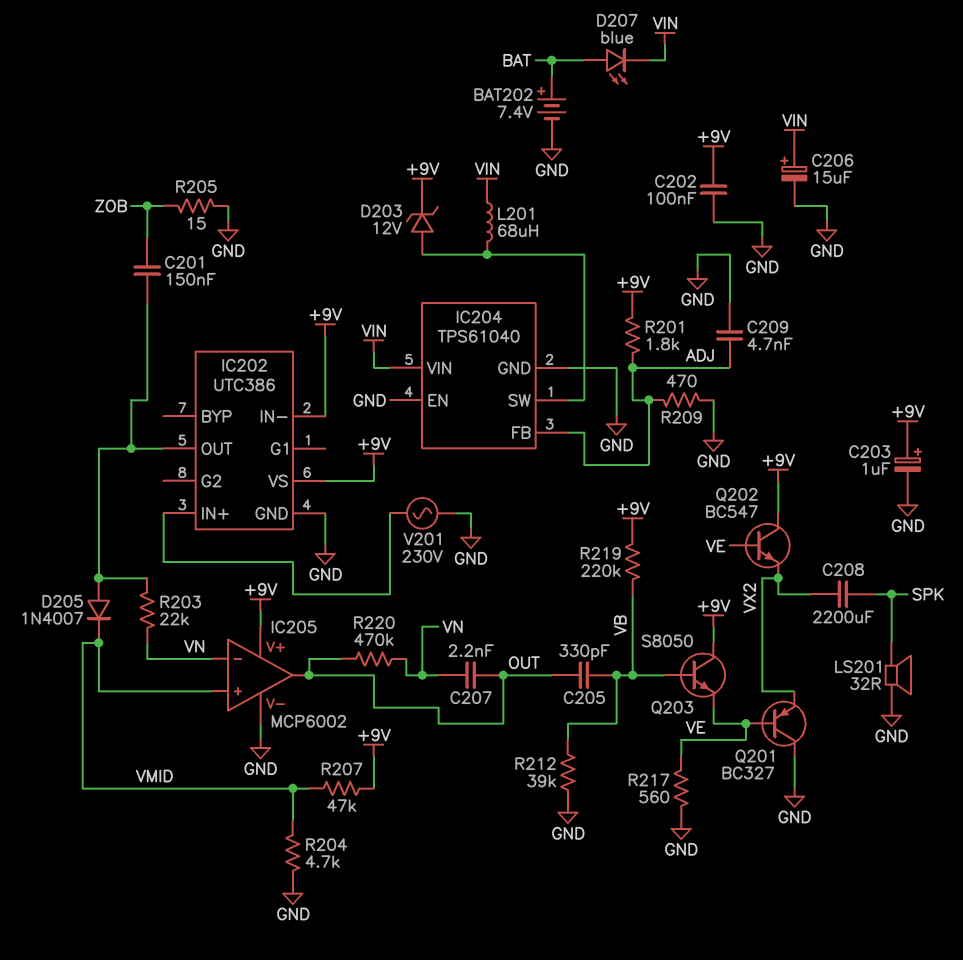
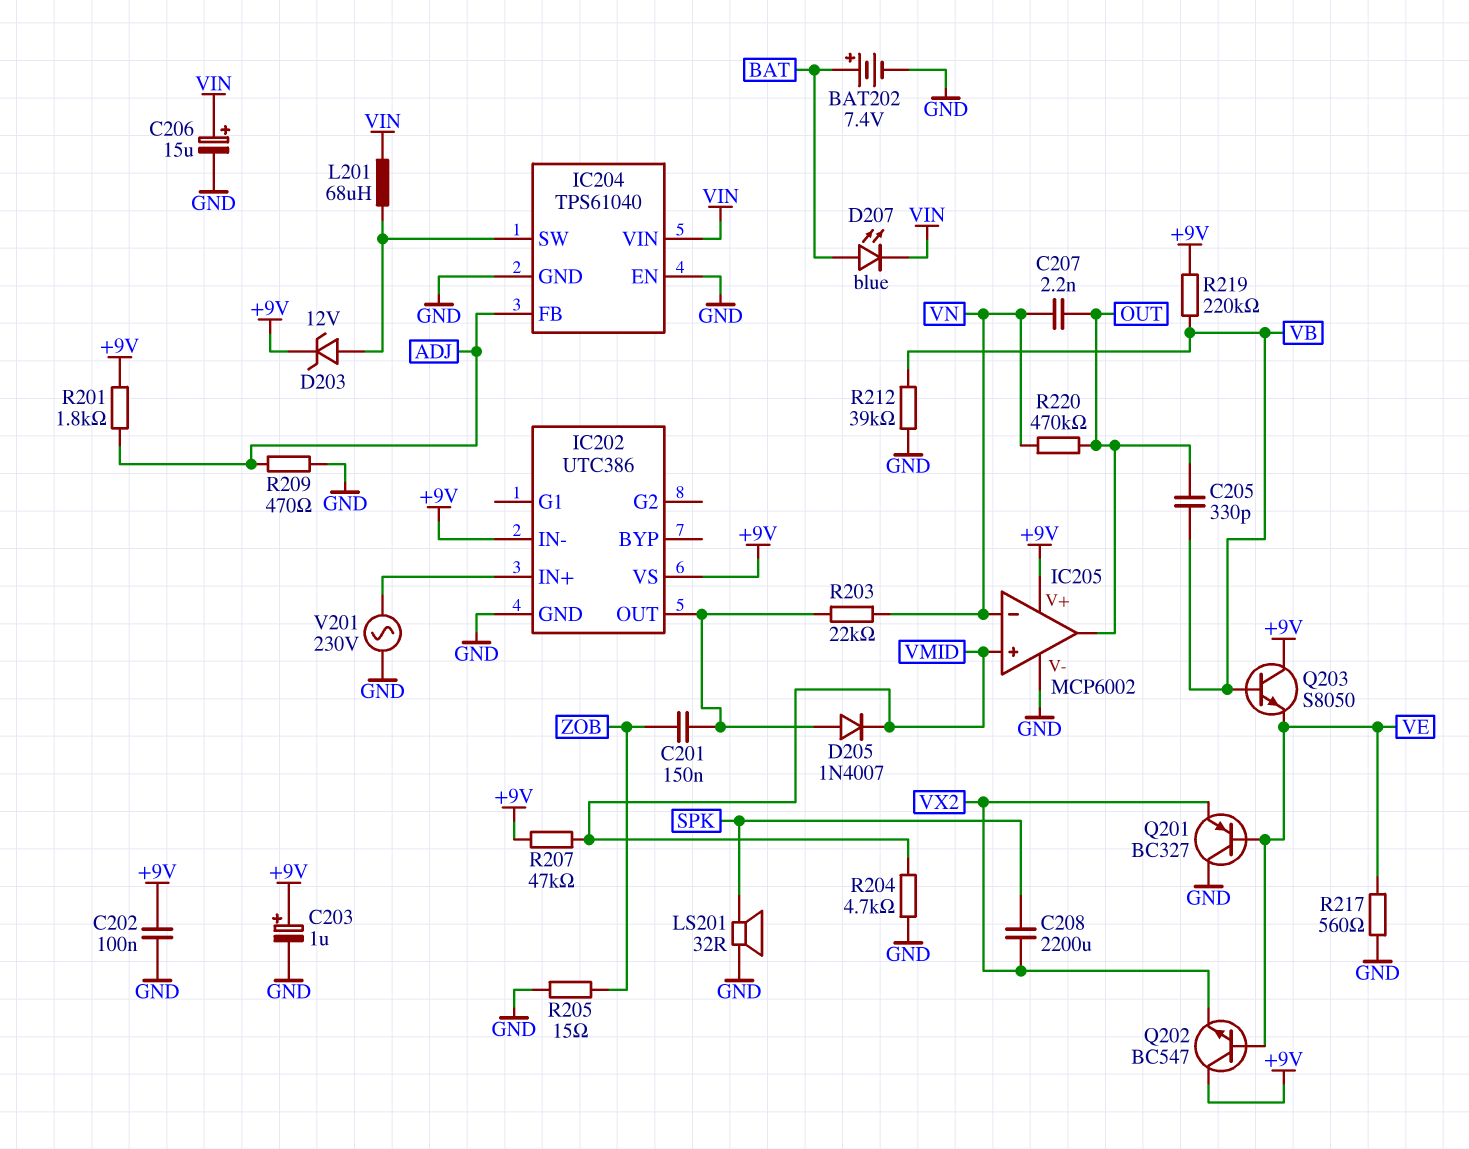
C209: 4.7nF (ADJ, GND) -> none

